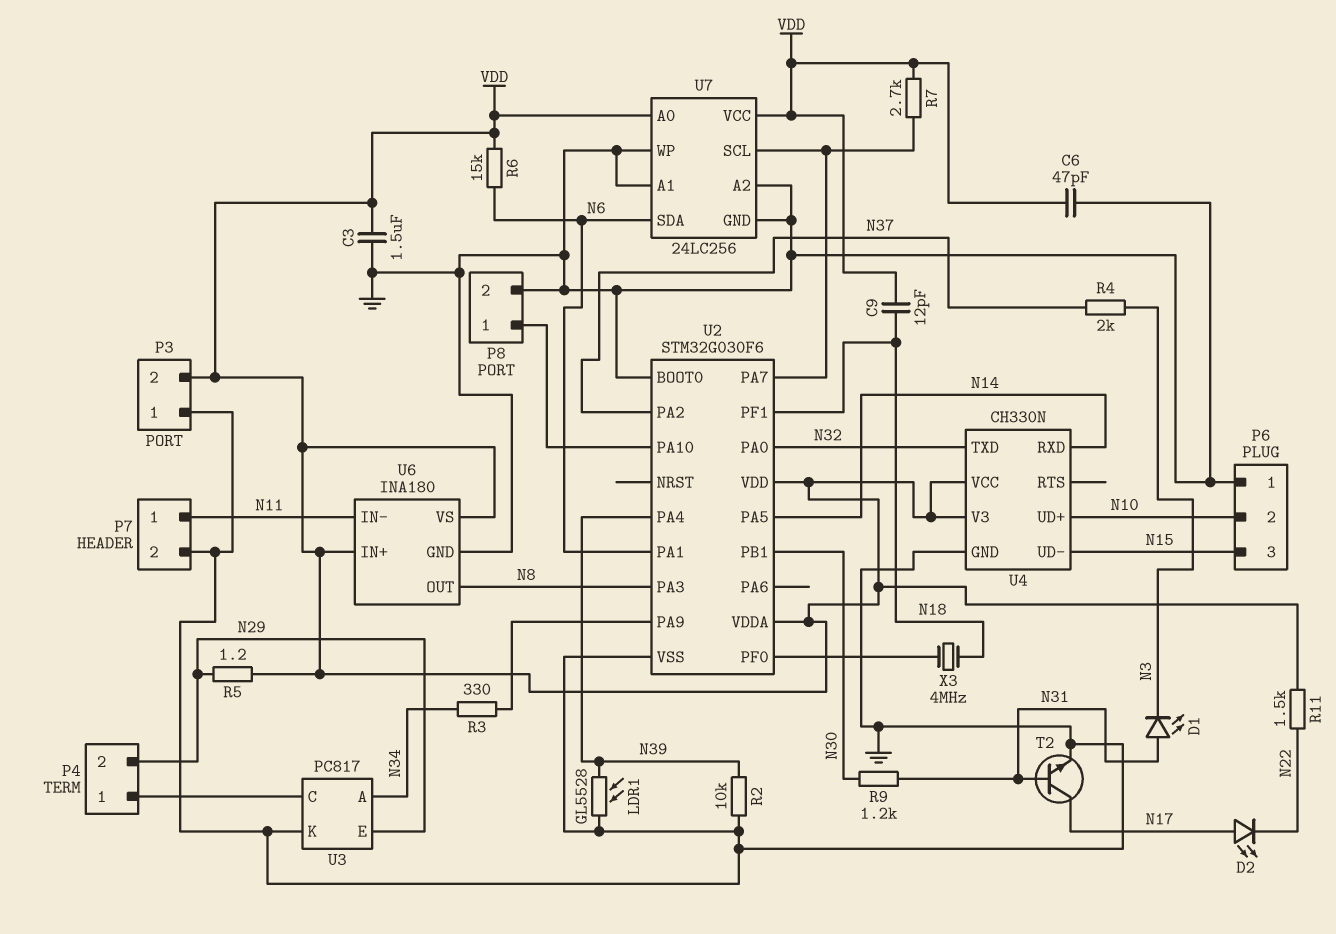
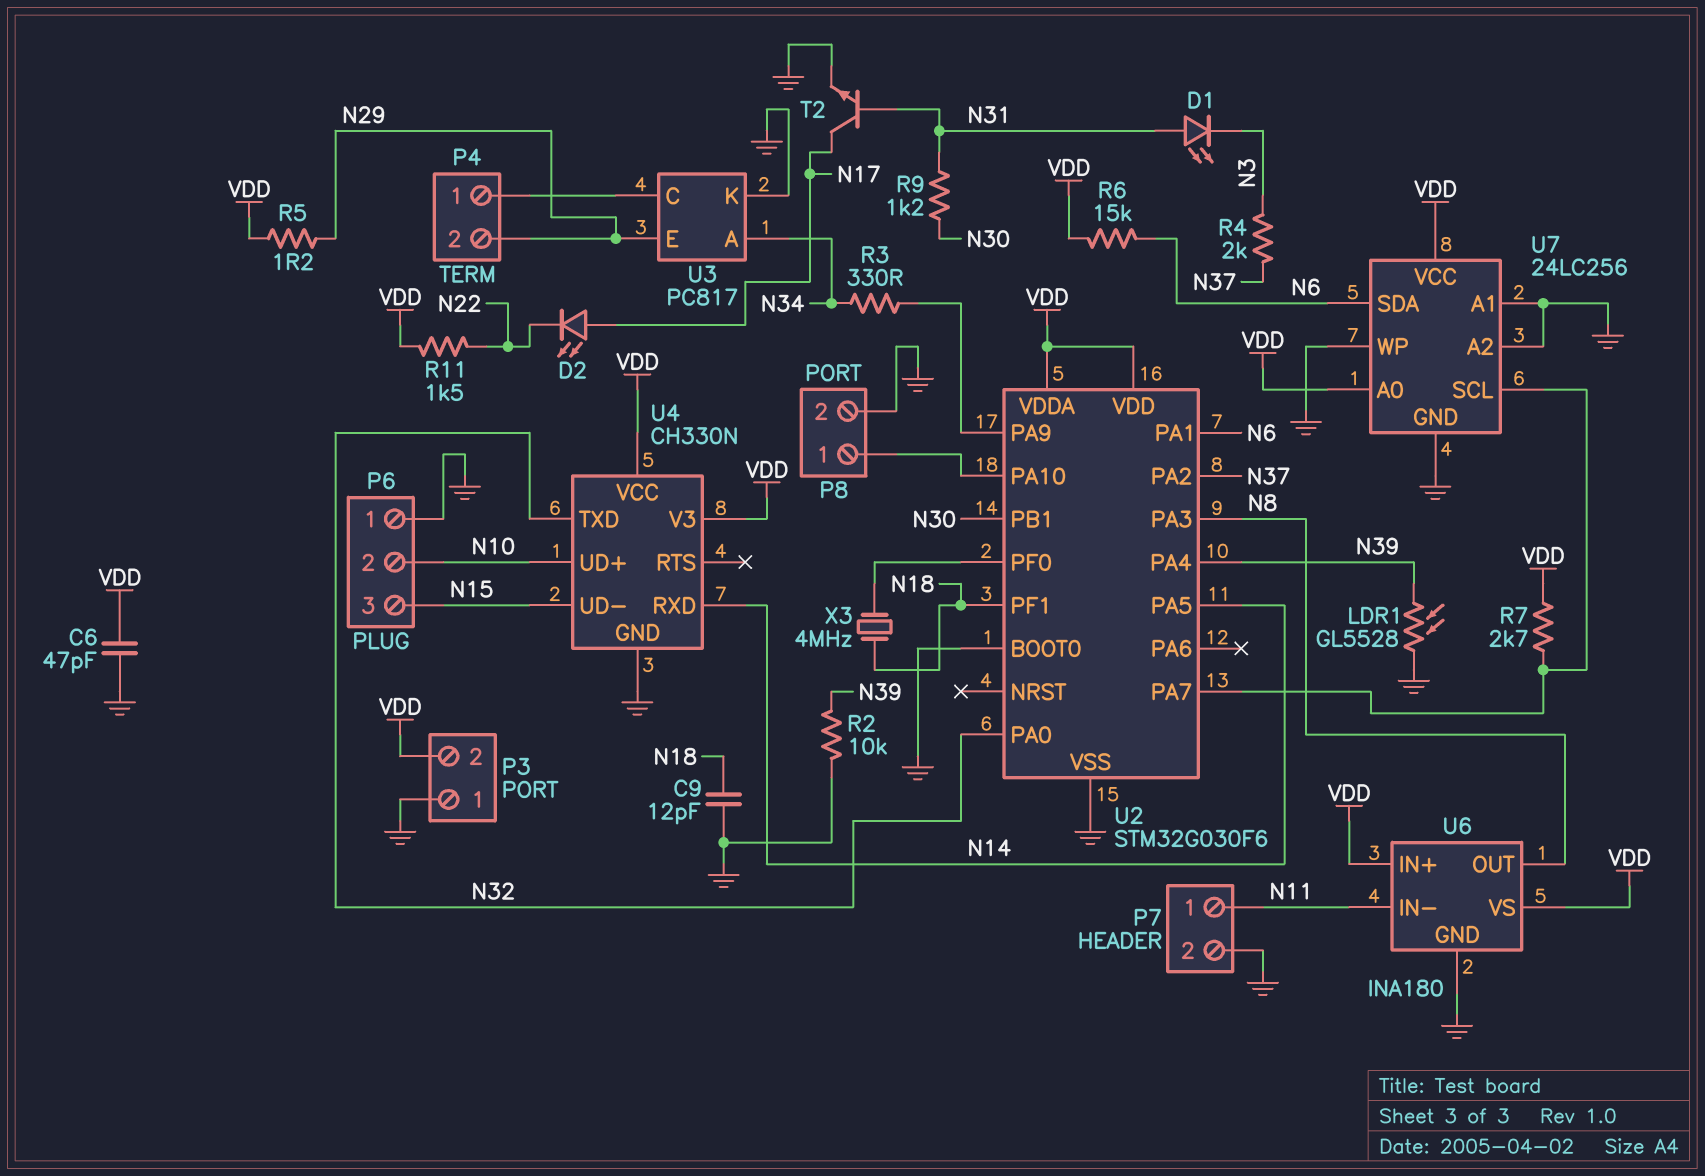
C3: 1.5uF (GND, VDD) -> none
C9: 12pF (N18, VDD) -> 12pF (GND, N18)

